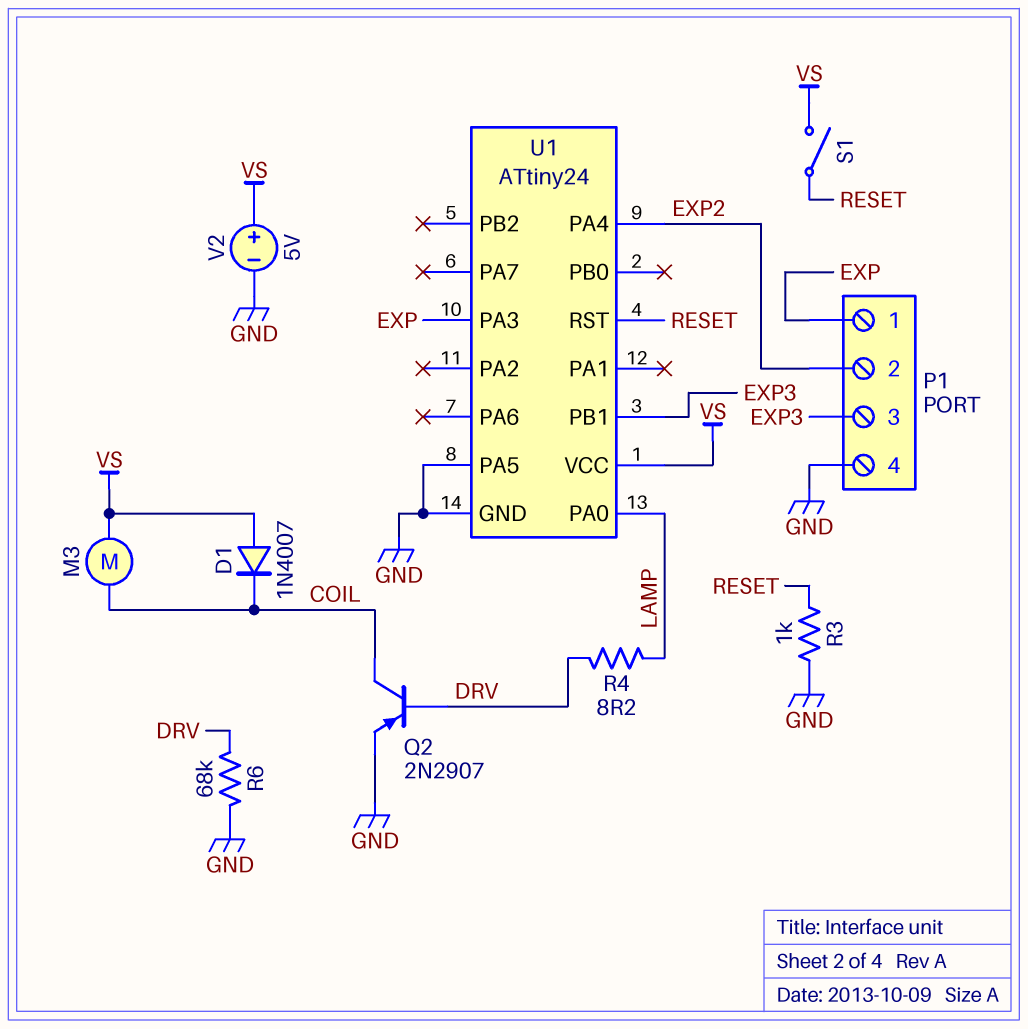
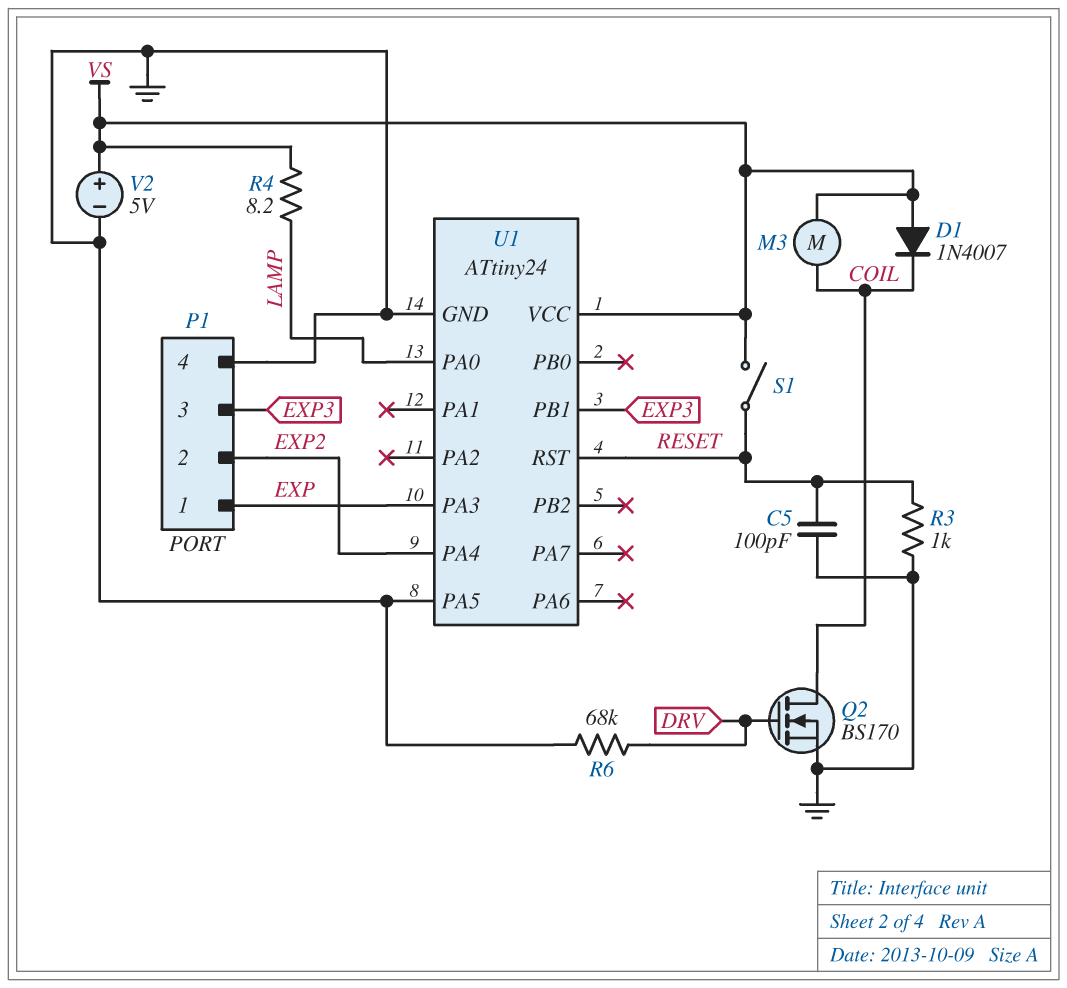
C5: none -> 100pF (GND, RESET)
Q2: PNP 2N2907 (B DRV, C COIL, E GND) -> NMOS BS170 (G DRV, D COIL, S GND)
R4: 8.2 (DRV, LAMP) -> 8.2 (LAMP, VS)

